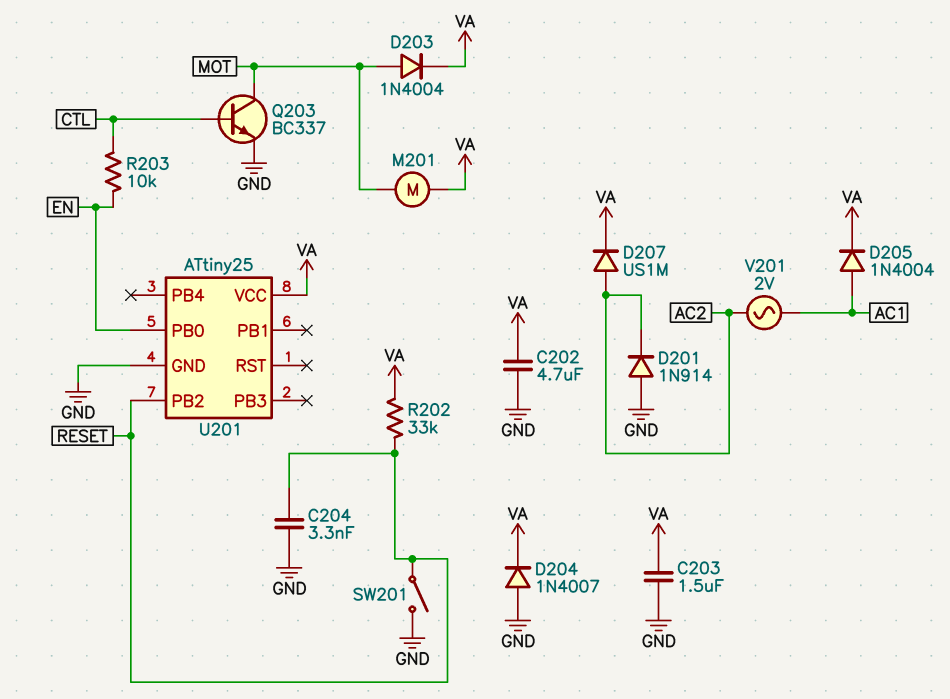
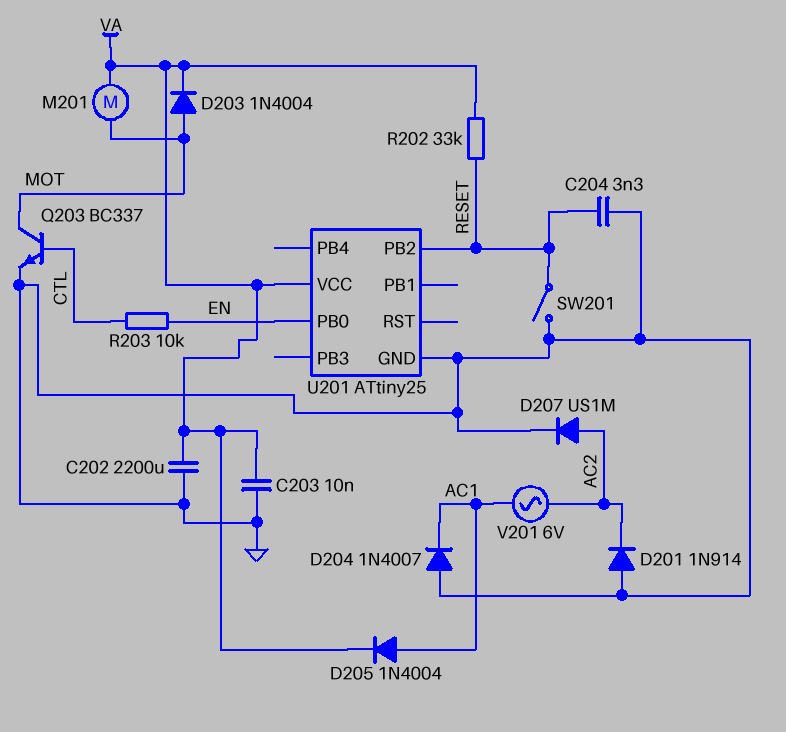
C202: 4.7uF (GND, VA) -> 2200uF (GND, VA)
C203: 1.5uF (GND, VA) -> 10nF (GND, VA)
D204: diode 1N4007 (A GND, K VA) -> diode 1N4007 (A GND, K AC1)
D207: diode US1M (A AC2, K VA) -> diode US1M (A AC2, K GND)
V201: AC 2V (AC1, AC2) -> AC 6V (AC1, AC2)

